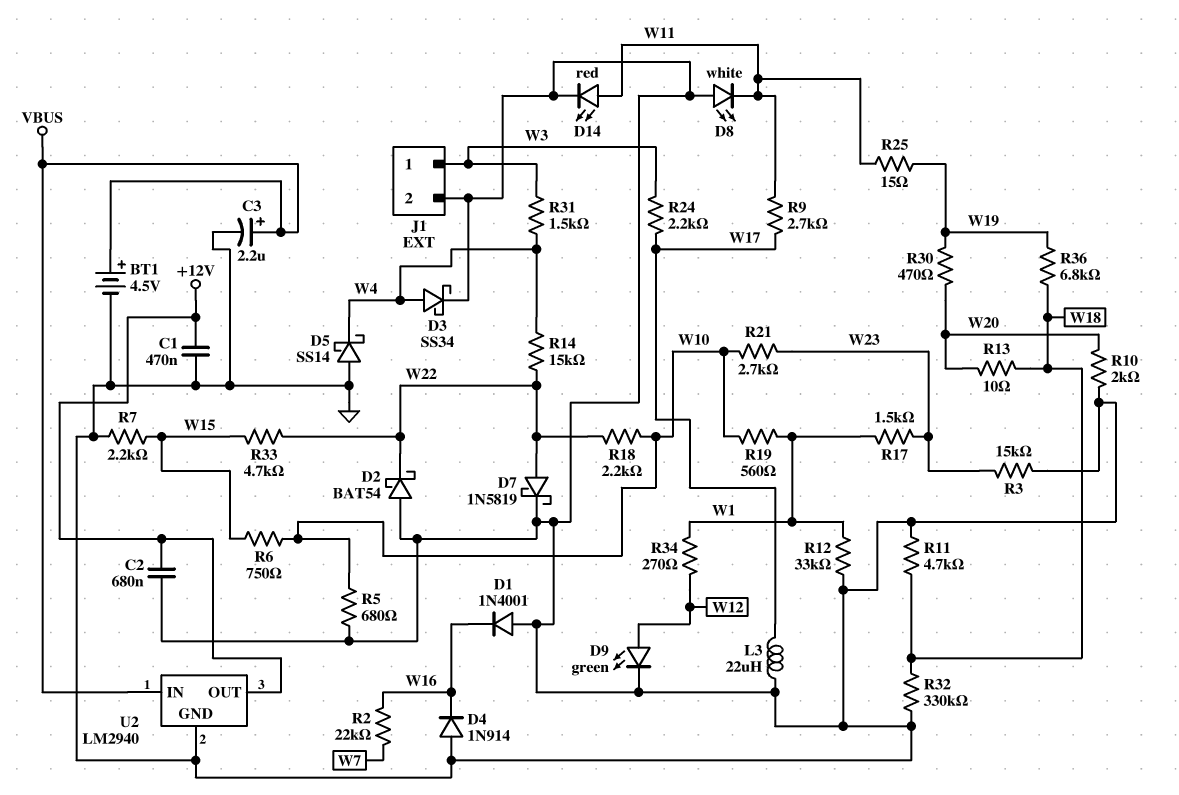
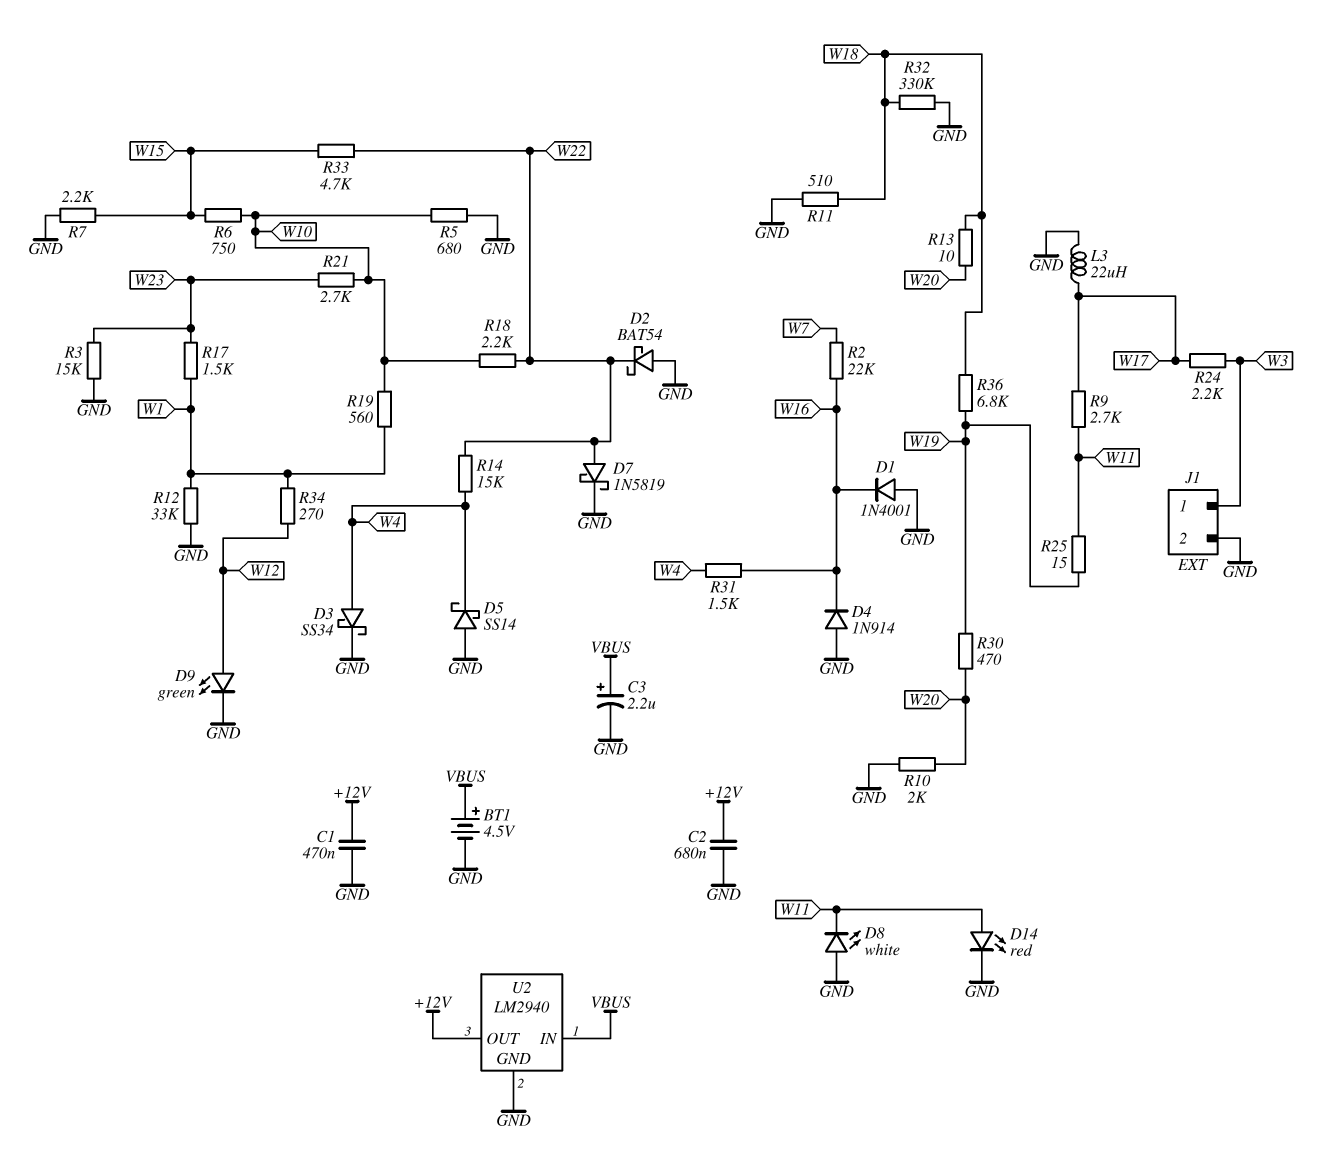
R11: 4.7k (GND, W18) -> 510 (GND, W18)
R31: 1.5k (W3, W4) -> 1.5k (W4, W16)

